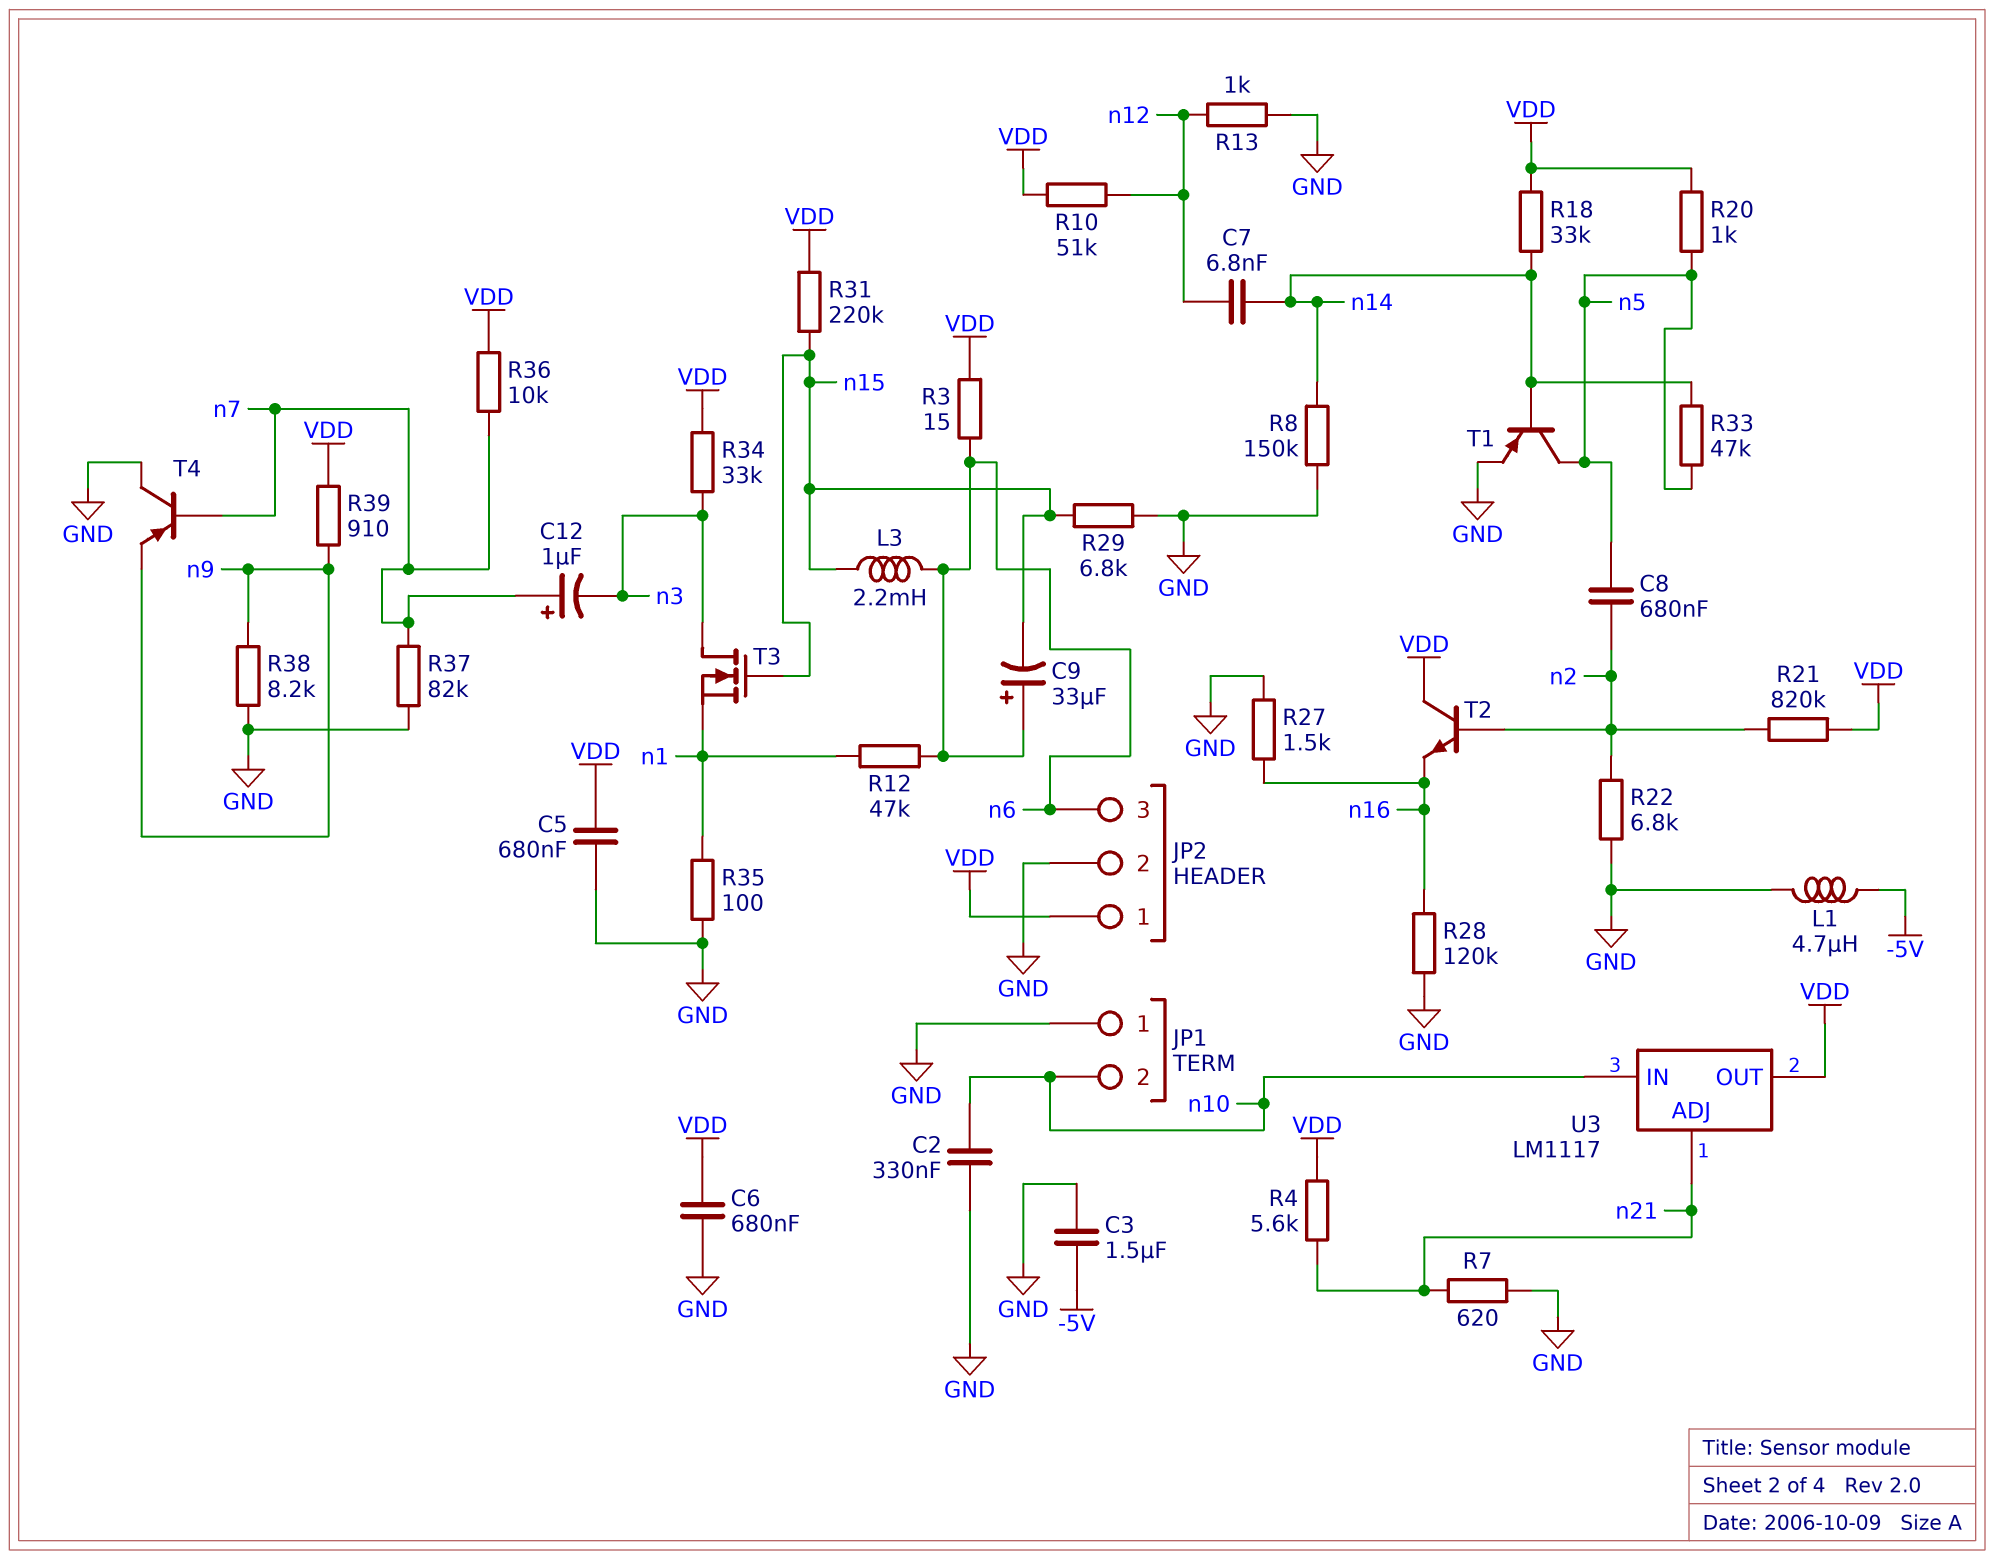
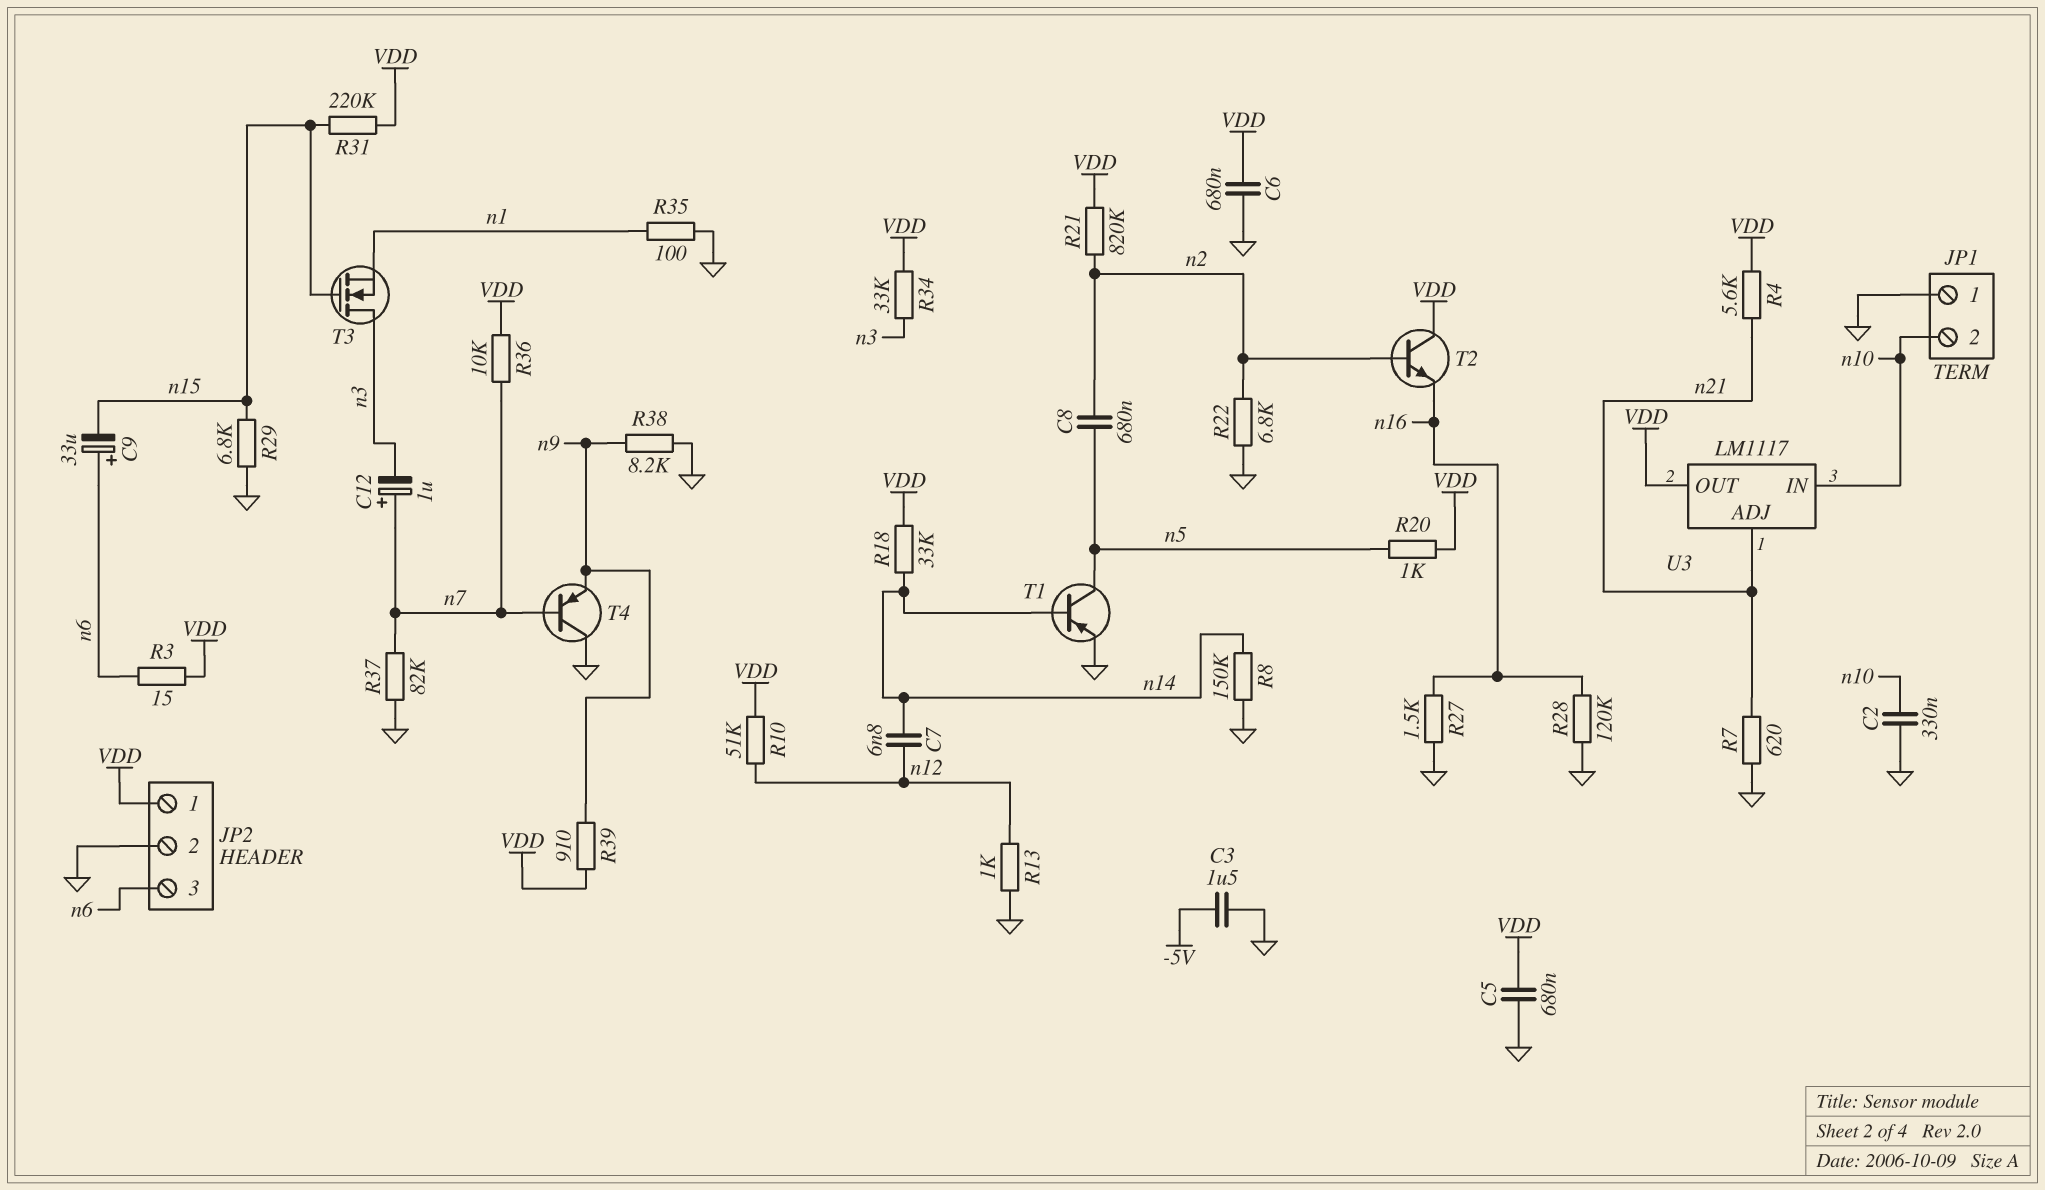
L1: 4.7uH (-5V, GND) -> none
L3: 2.2mH (n6, n15) -> none
R12: 47k (n1, n6) -> none
R33: 47k (n5, n14) -> none

